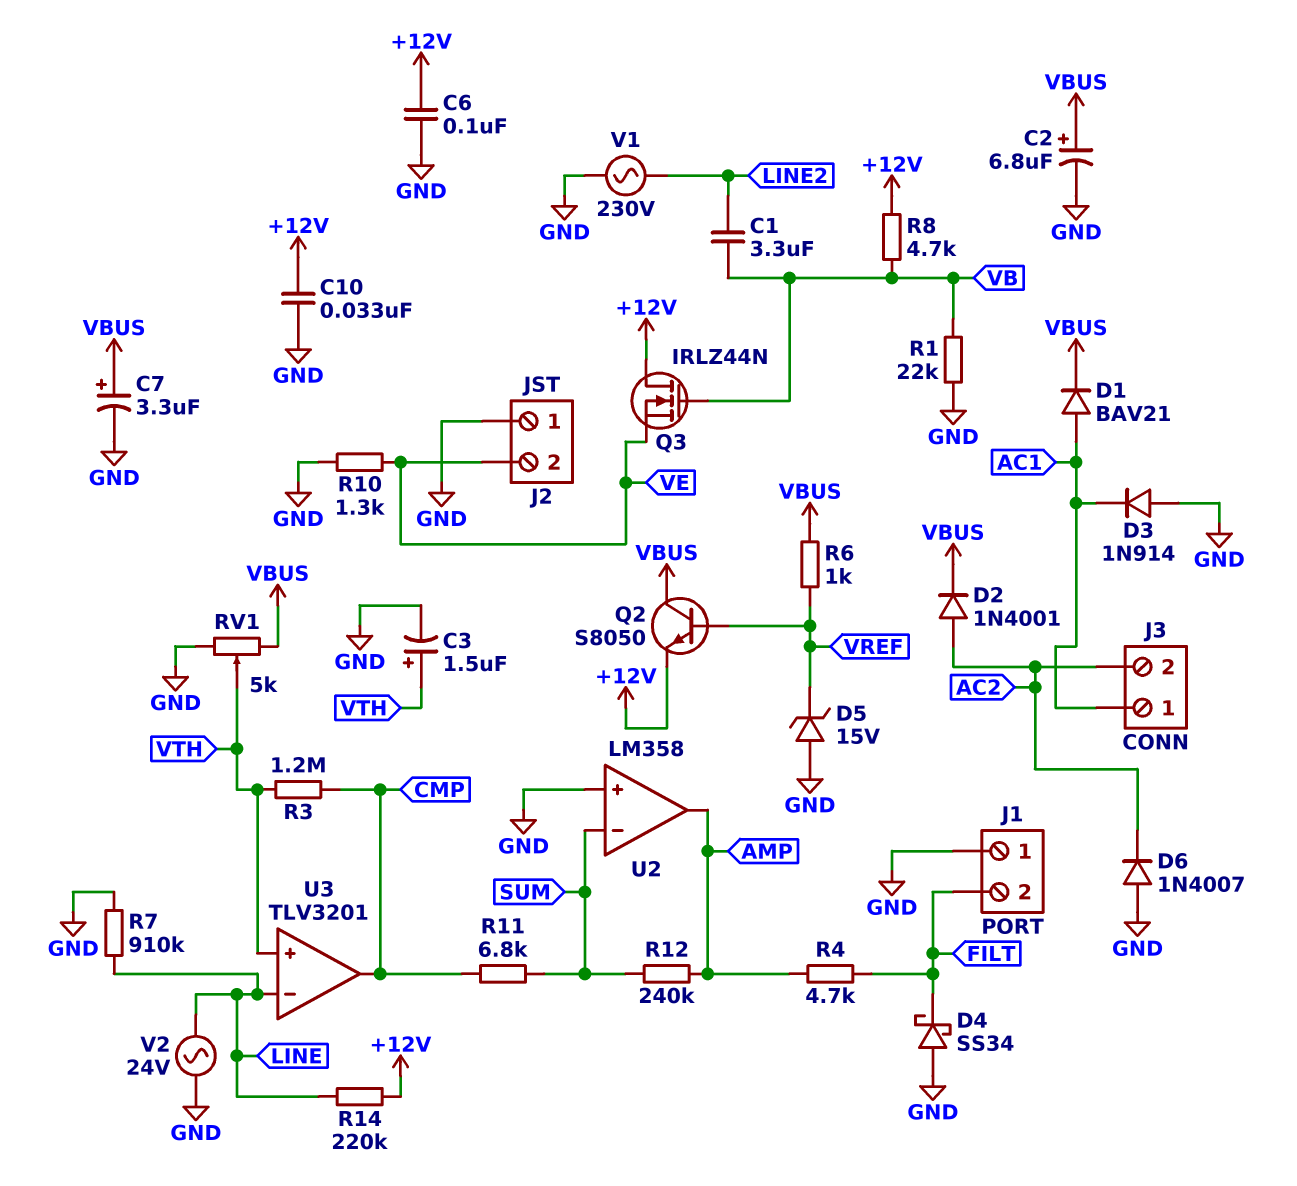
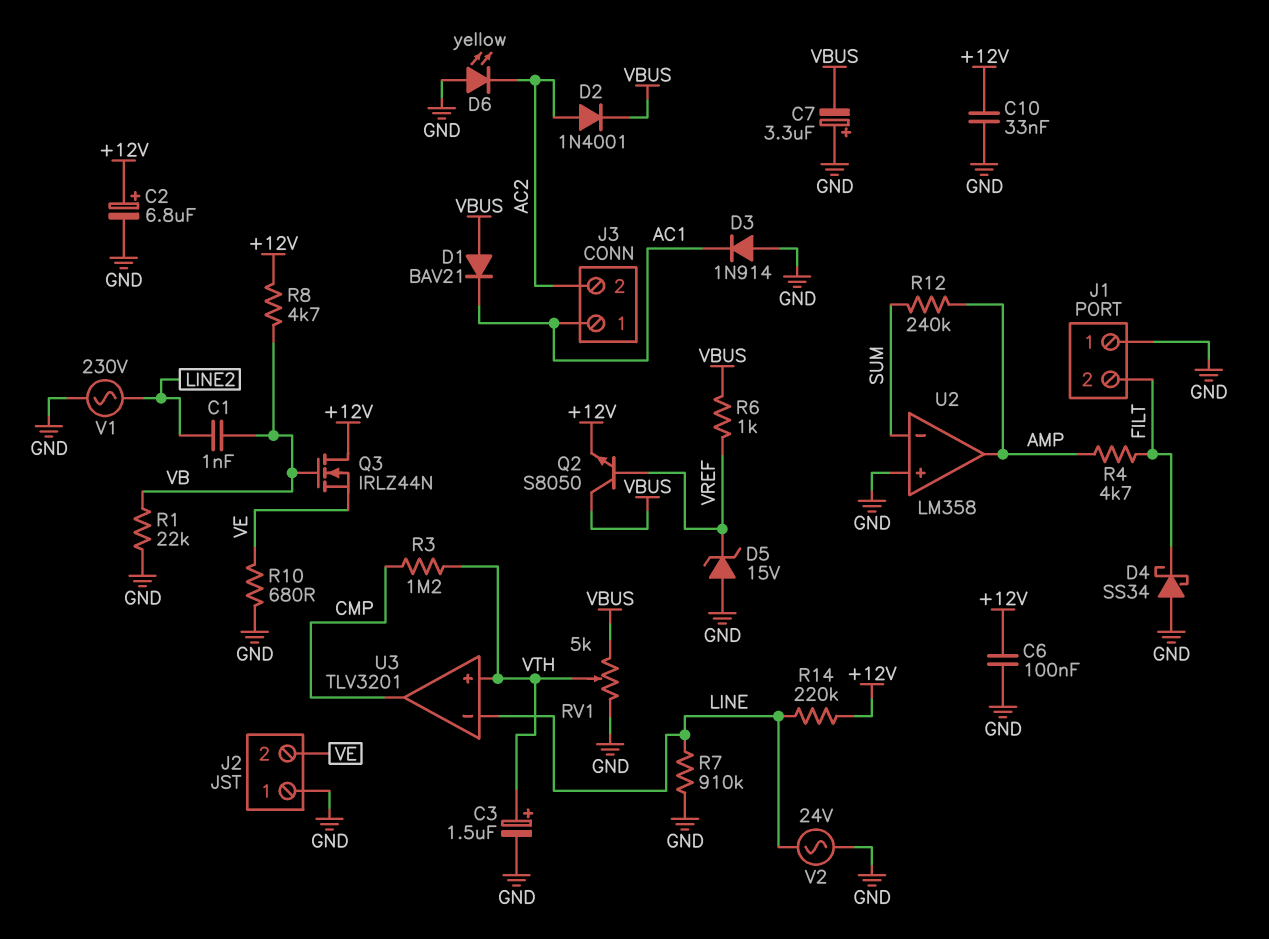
C1: 3.3uF (LINE2, VB) -> 1nF (LINE2, VB)
C2: 6.8uF (plus VBUS, minus GND) -> 6.8uF (plus +12V, minus GND)
C7: 3.3uF (plus VBUS, minus GND) -> 3.3uF (plus GND, minus VBUS)
D1: diode BAV21 (A AC1, K VBUS) -> diode BAV21 (A VBUS, K AC1)
D6: diode 1N4007 (A GND, K AC2) -> LED yellow (A GND, K AC2)
R10: 1.3k (GND, VE) -> 680 (GND, VE)
R11: 6.8k (CMP, SUM) -> none

